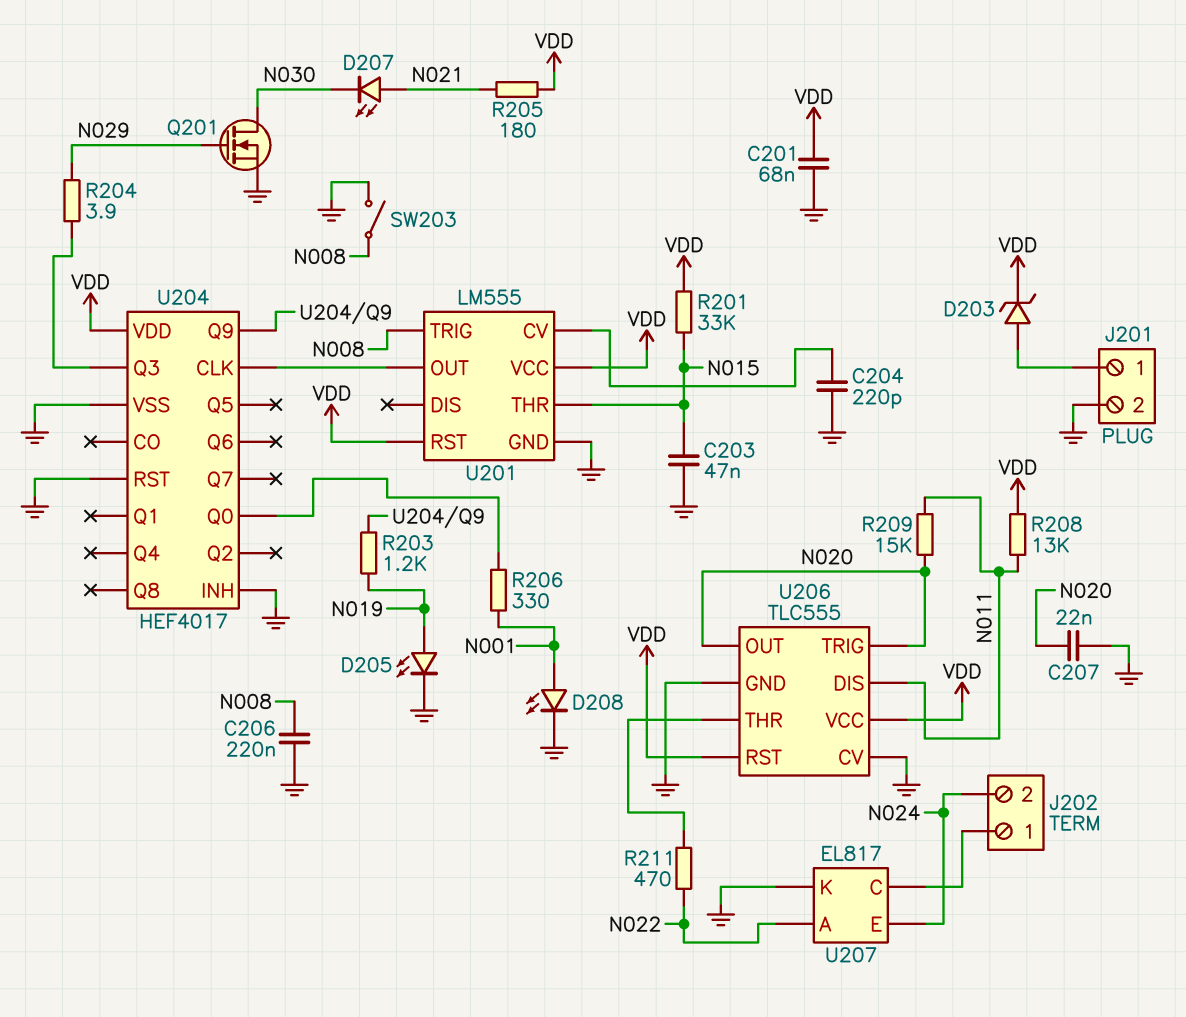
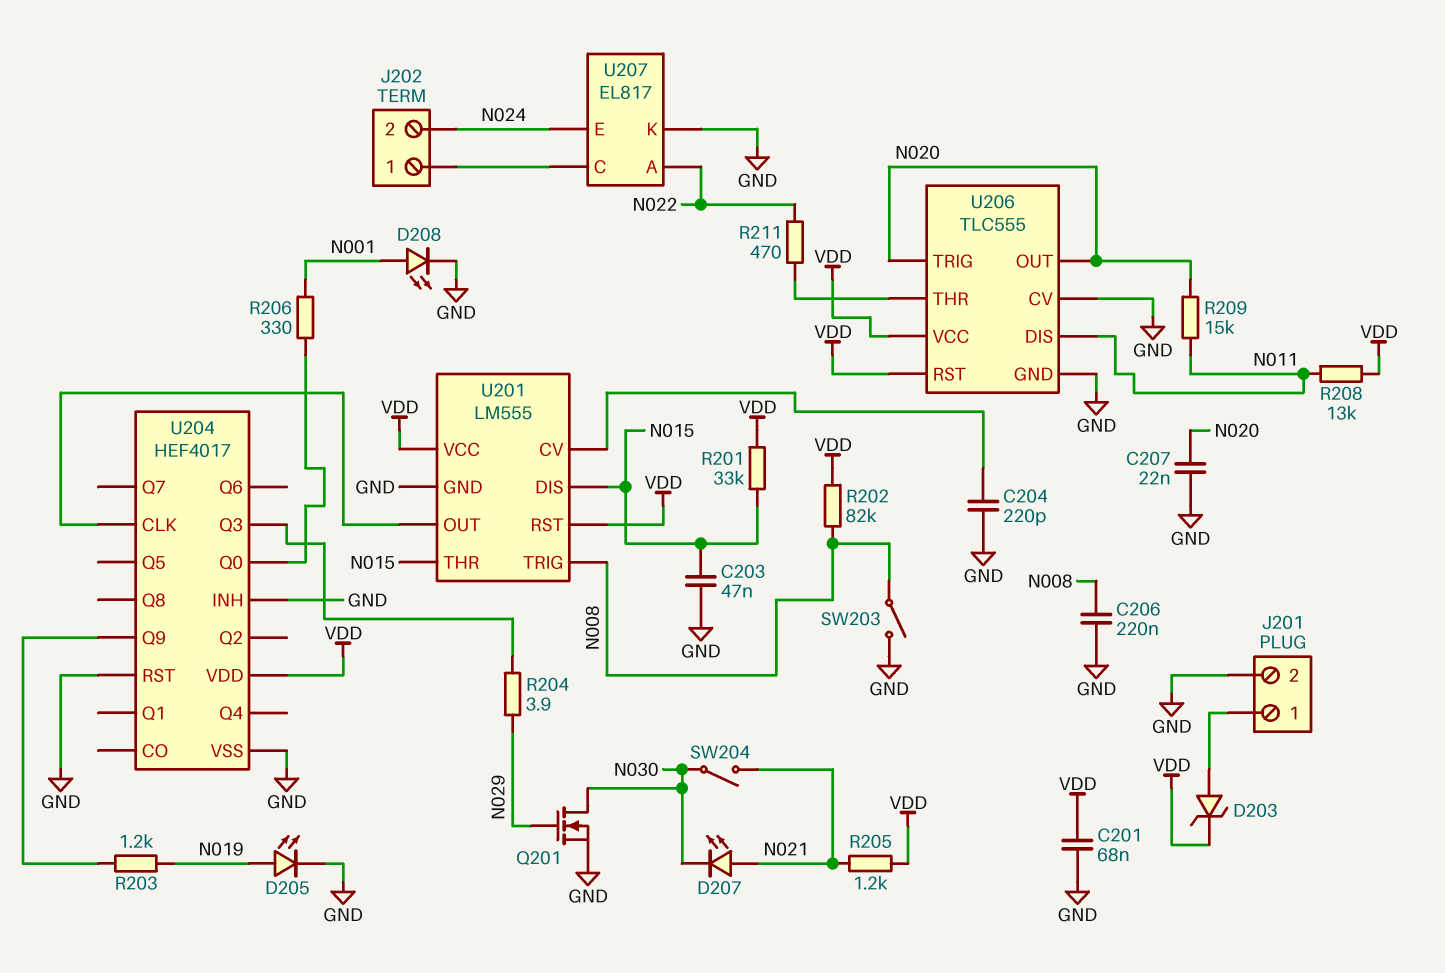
R202: none -> 82k (N008, VDD)
R205: 180 (N021, VDD) -> 1.2k (N021, VDD)
SW204: none -> switch (N021, N030)
U201 pin DIS: none -> N015

